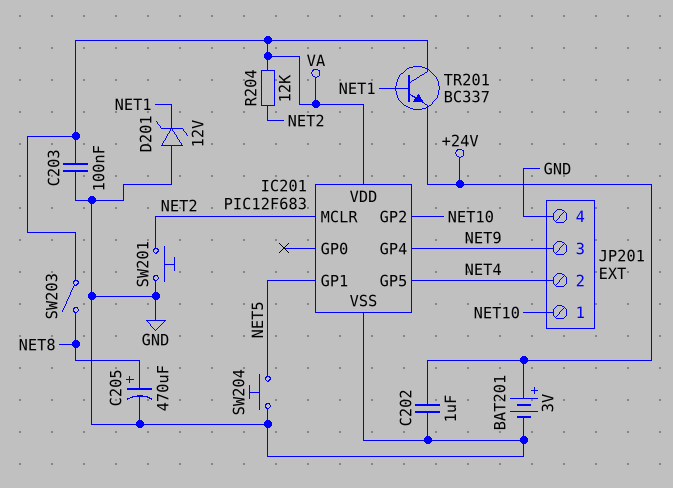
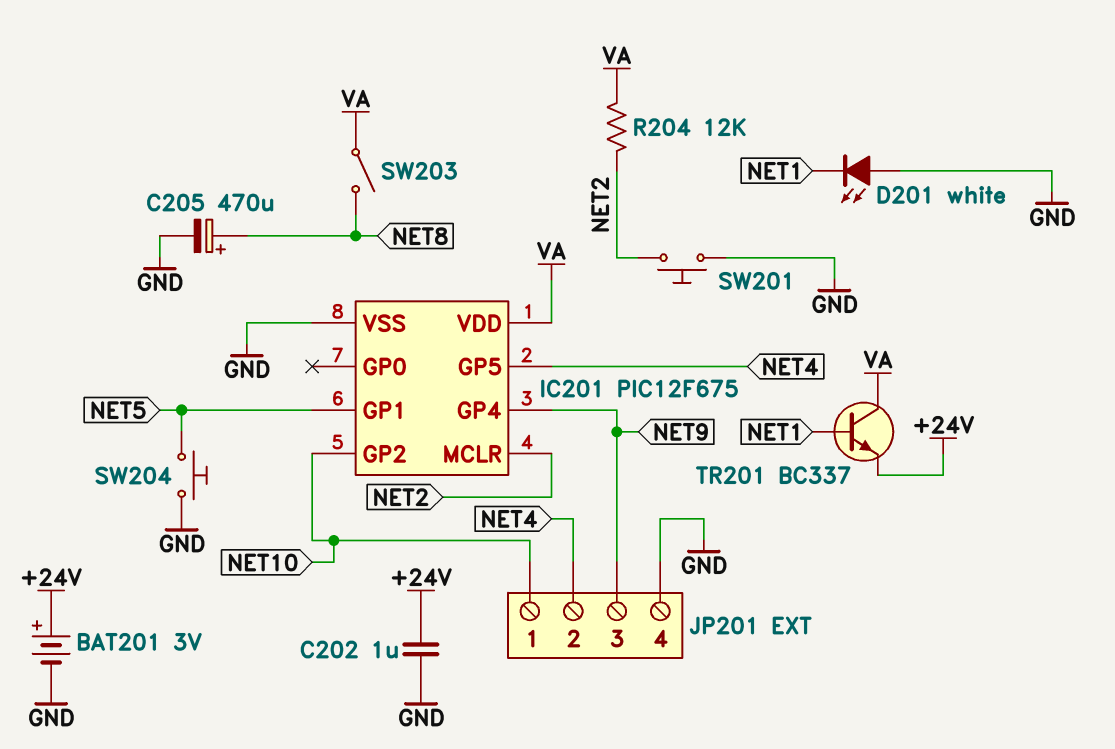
C203: 100nF (GND, VA) -> none
D201: zener 12V (A GND, K NET1) -> LED white (A GND, K NET1)
IC201: PIC12F683 -> PIC12F675

